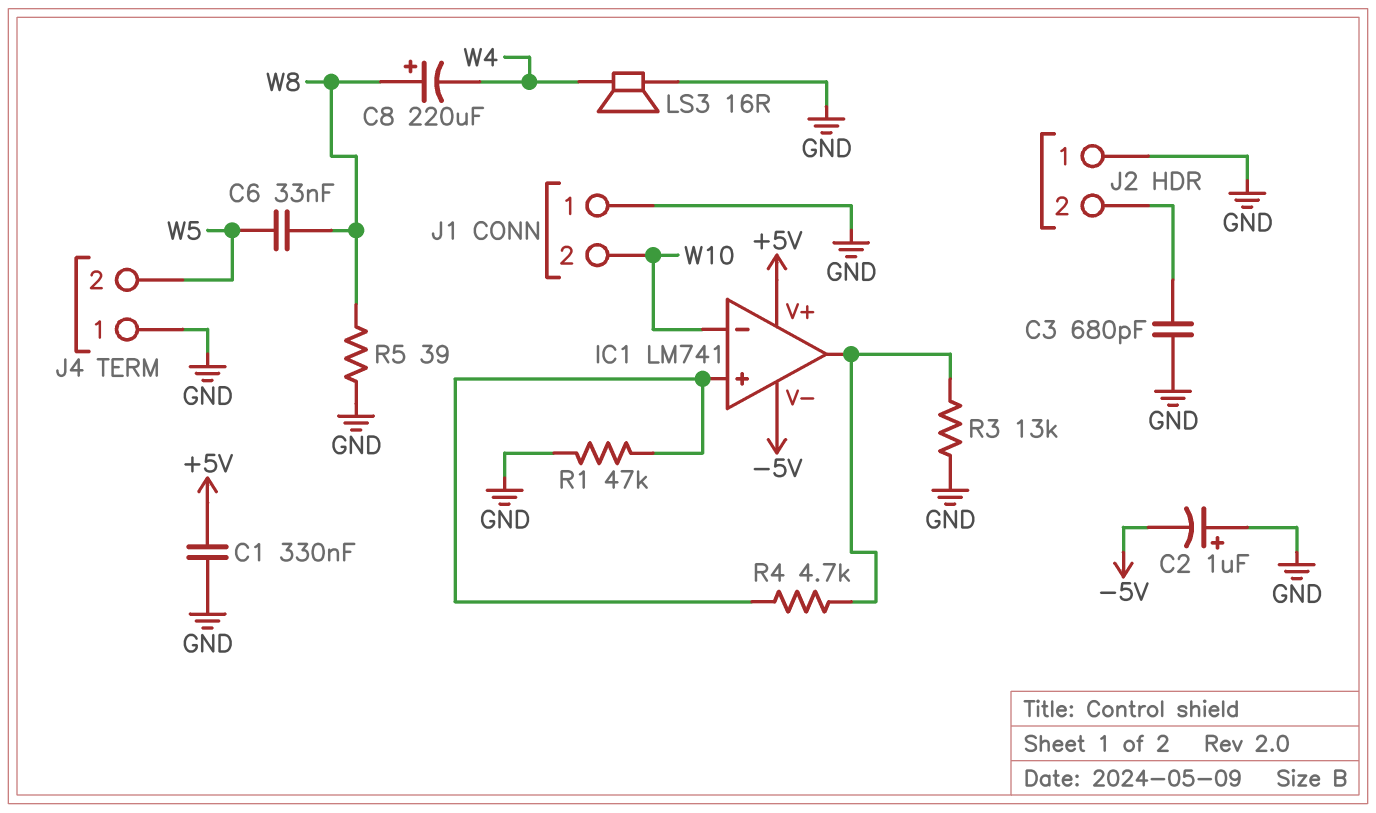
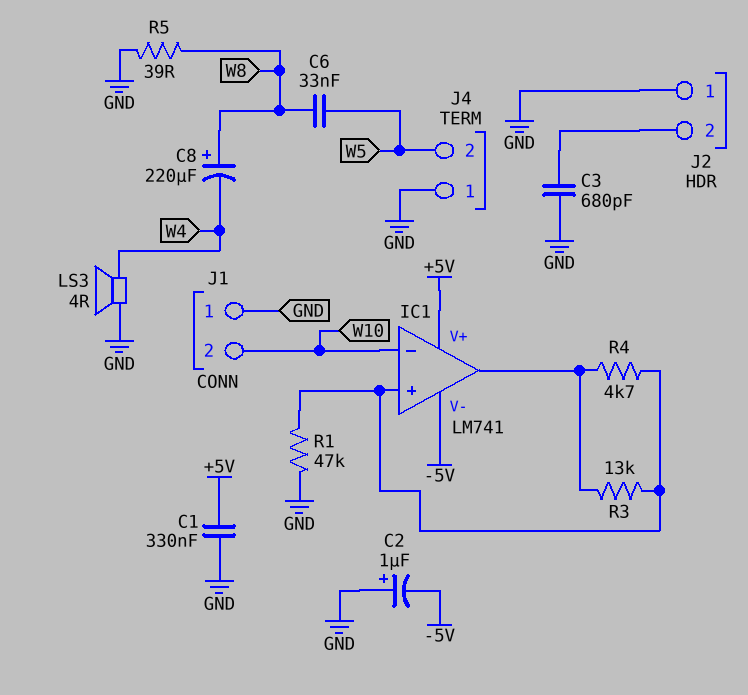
LS3: speaker 16R (GND, W4) -> speaker 4R (GND, W4)
R3: 13k (GND, IC1/out) -> 13k (IC1/in+, IC1/out)

